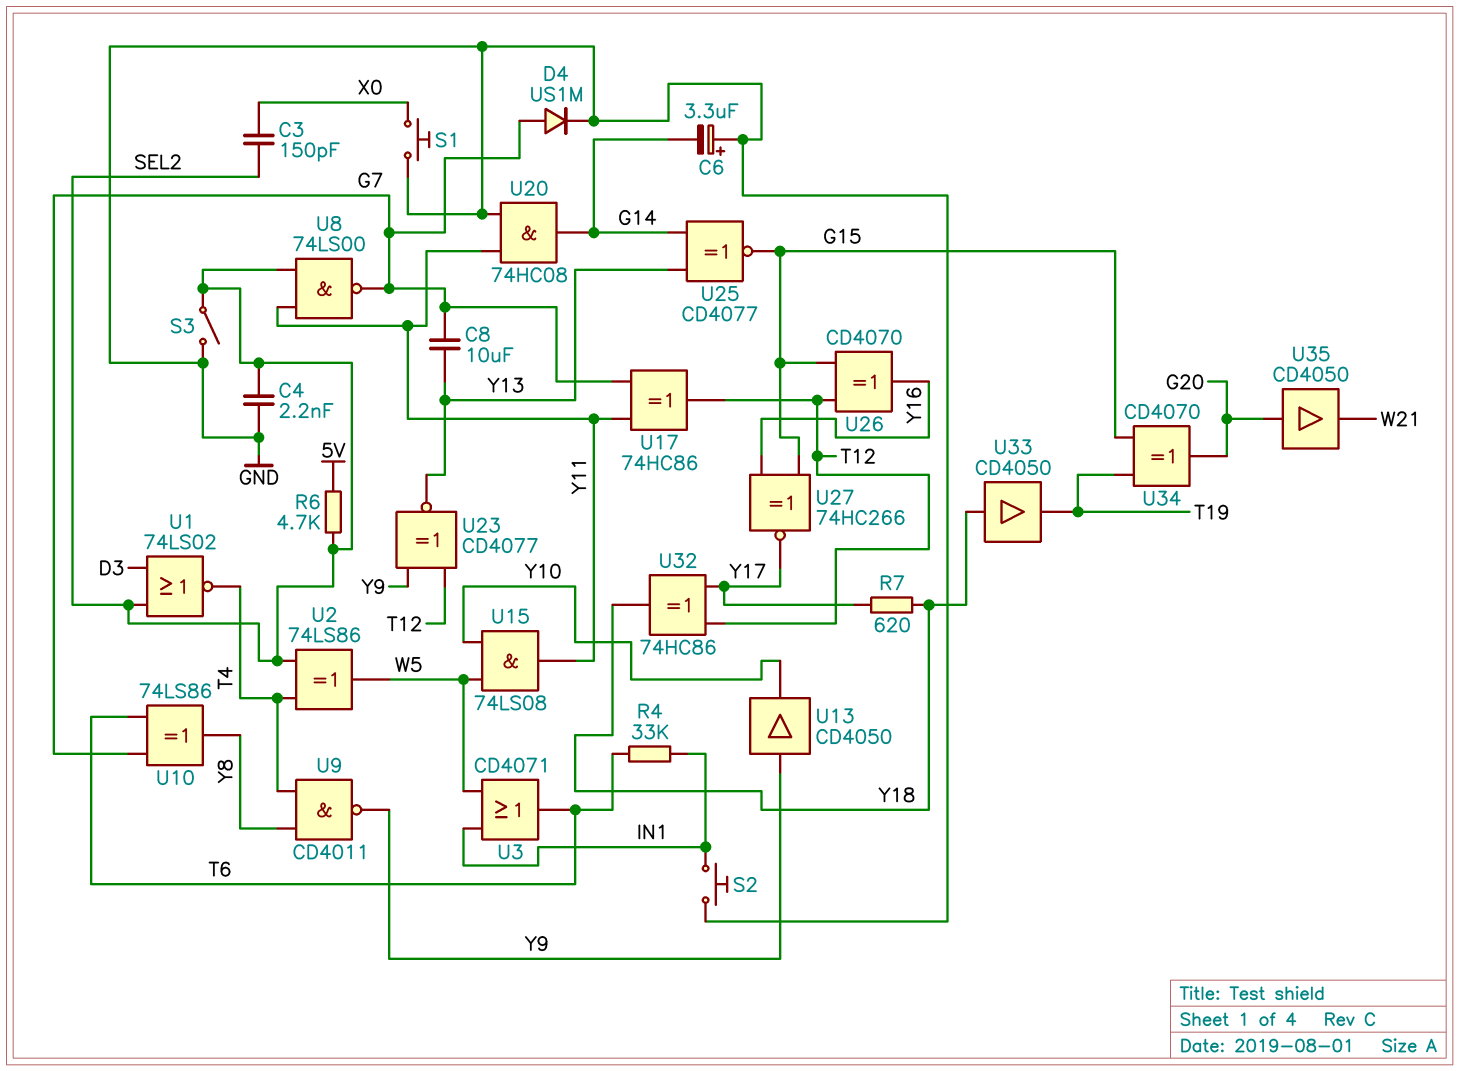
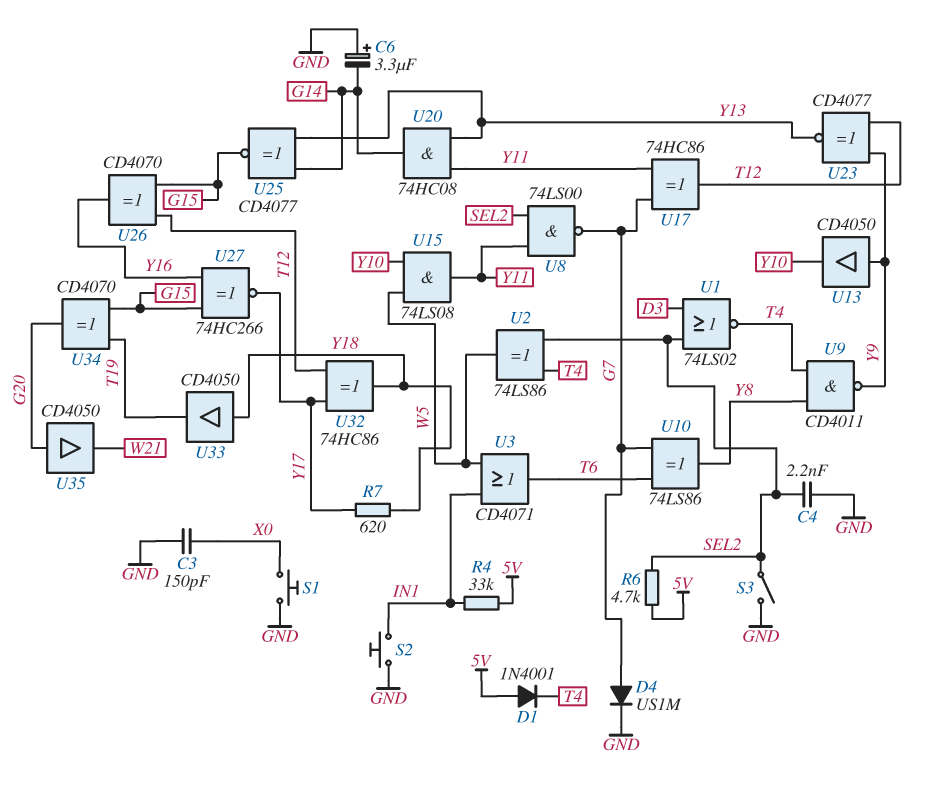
C3: 150pF (SEL2, X0) -> 150pF (GND, X0)
C8: 10uF (G7, Y13) -> none
D1: none -> diode 1N4001 (A 5V, K T4)
R4: 33k (IN1, T6) -> 33k (5V, IN1)
U20: AND 74HC08 (in GND, in Y11, out G14) -> AND 74HC08 (in Y11, in Y13, out G14)

